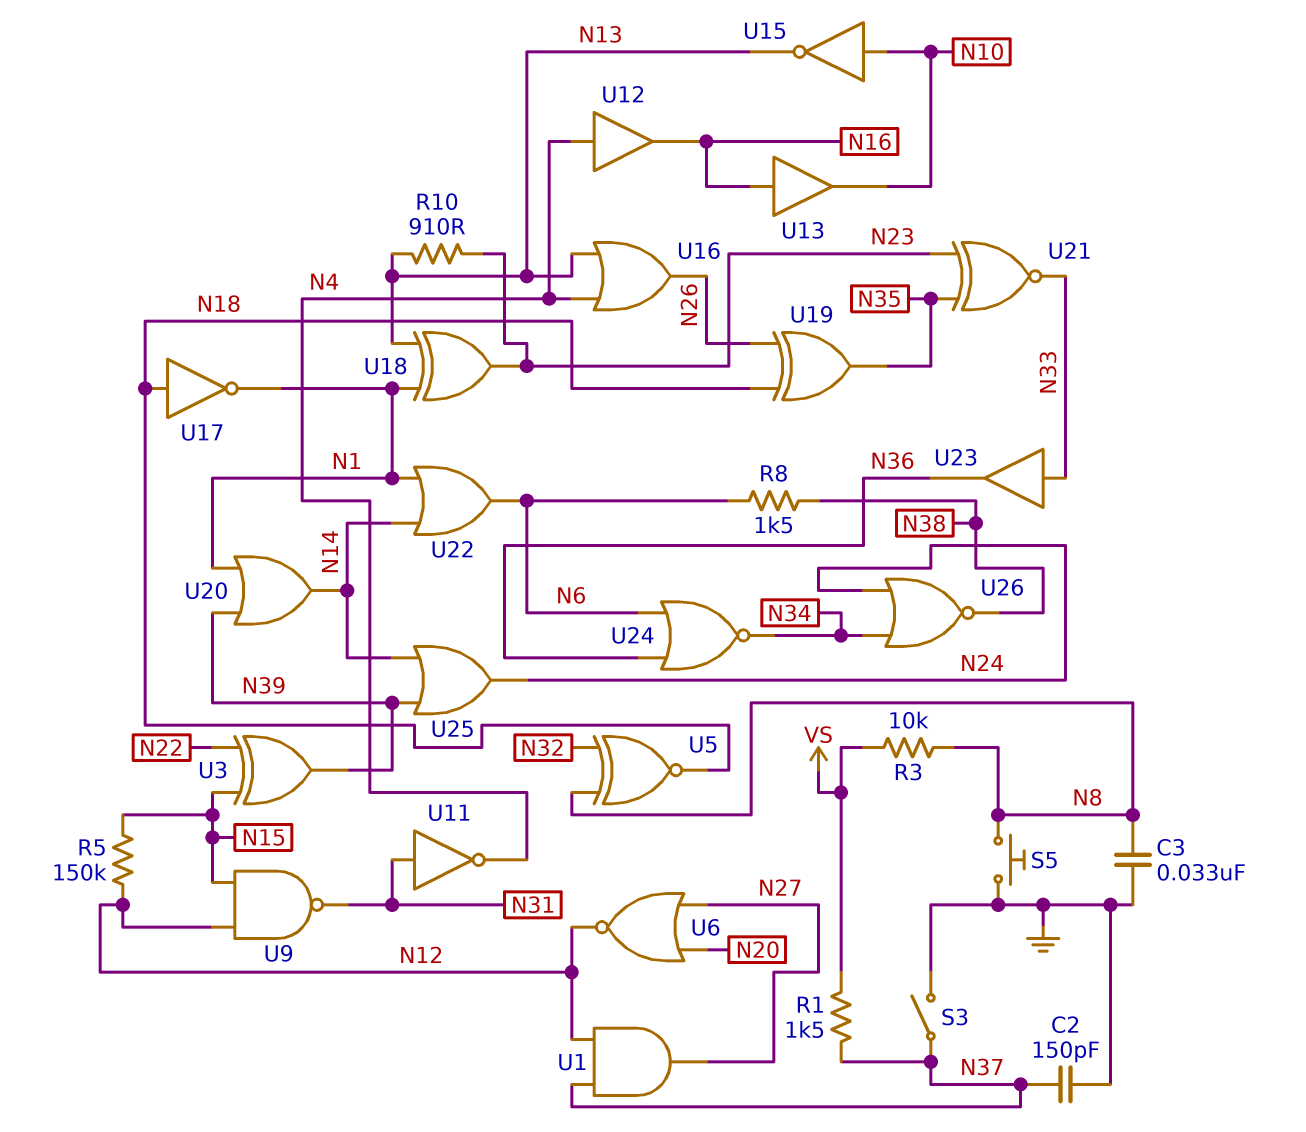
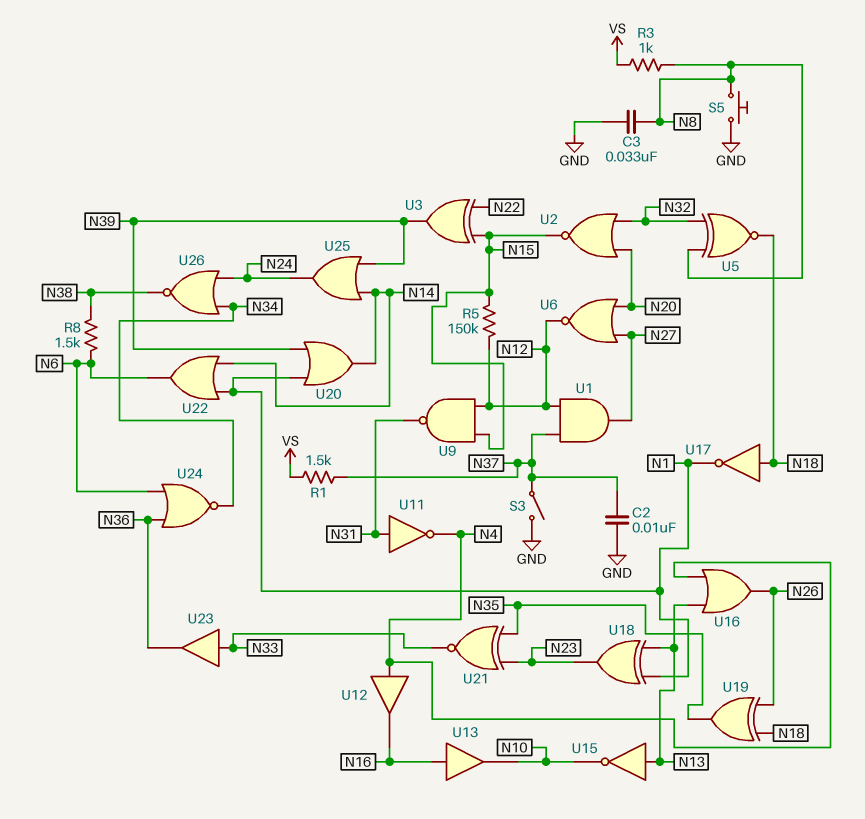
C2: 150pF (GND, N37) -> 10nF (GND, N37)
R3: 10k (N8, VS) -> 1k (N8, VS)
R10: 910 (N13, N23) -> none
U2: none -> NOR (in N20, in N32, out N15)
U15: NOT (in N10, out N13) -> NOT (in N13, out N10)

